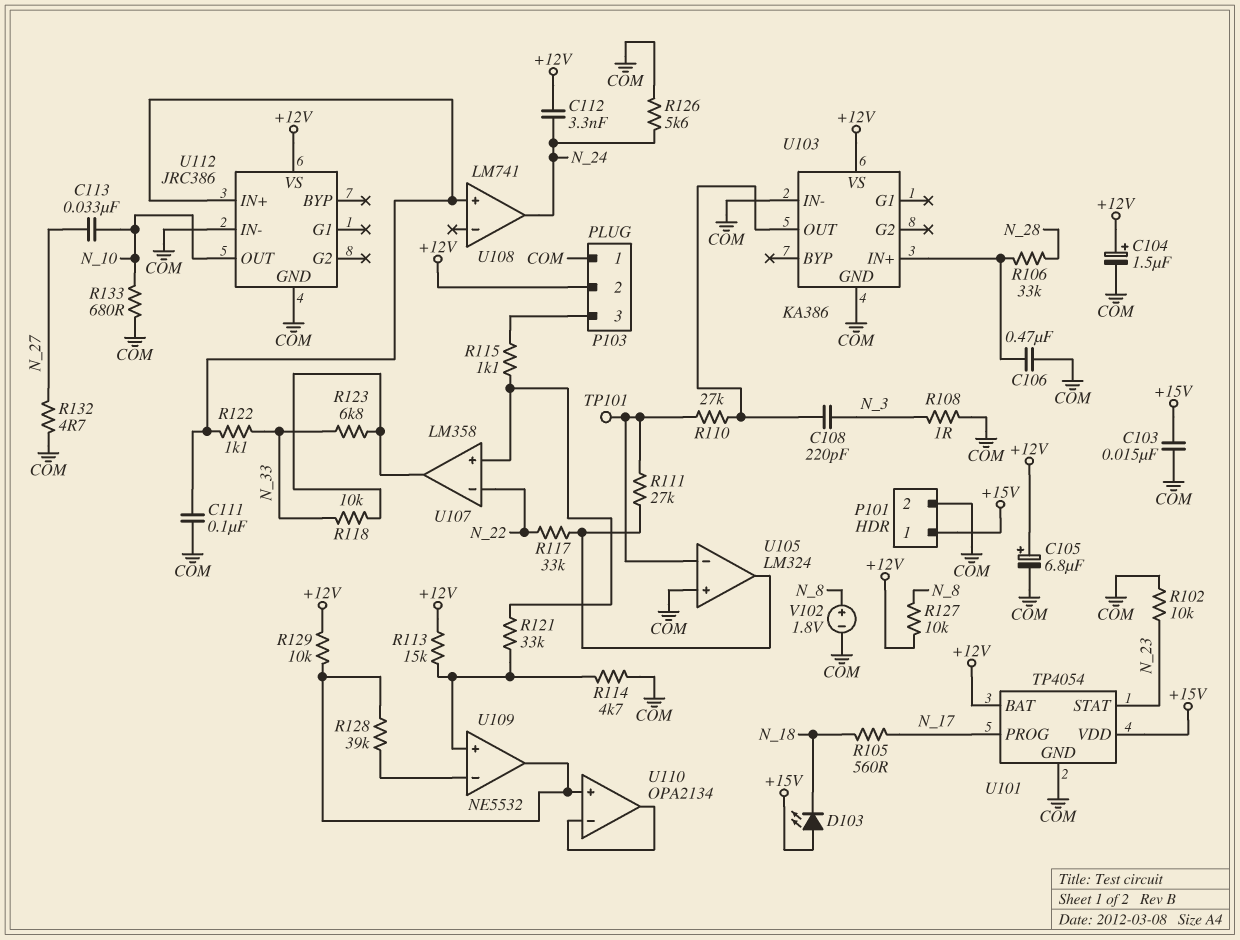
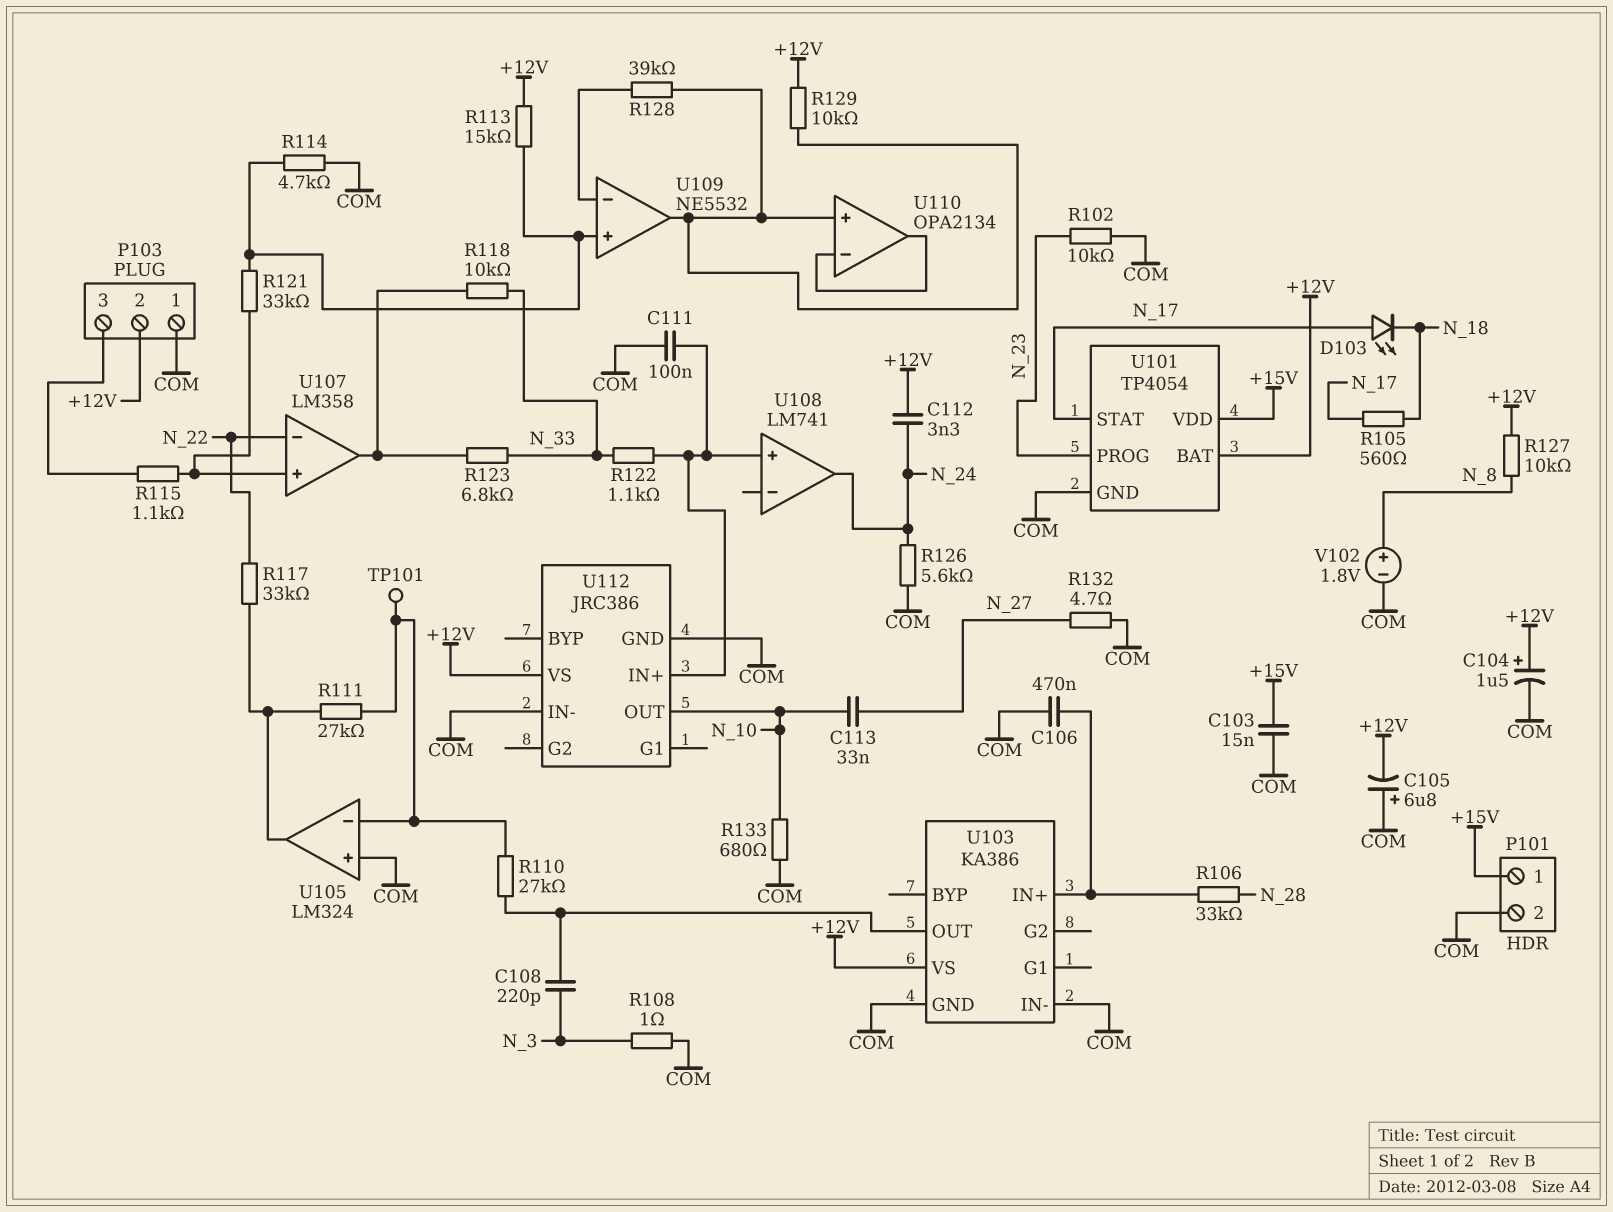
C105: 6.8uF (plus +12V, minus COM) -> 6.8uF (plus COM, minus +12V)
D103: LED (A +15V, K N_18) -> LED (A N_17, K N_18)
U101 pin PROG: N_17 -> N_23
U101 pin STAT: N_23 -> N_17

